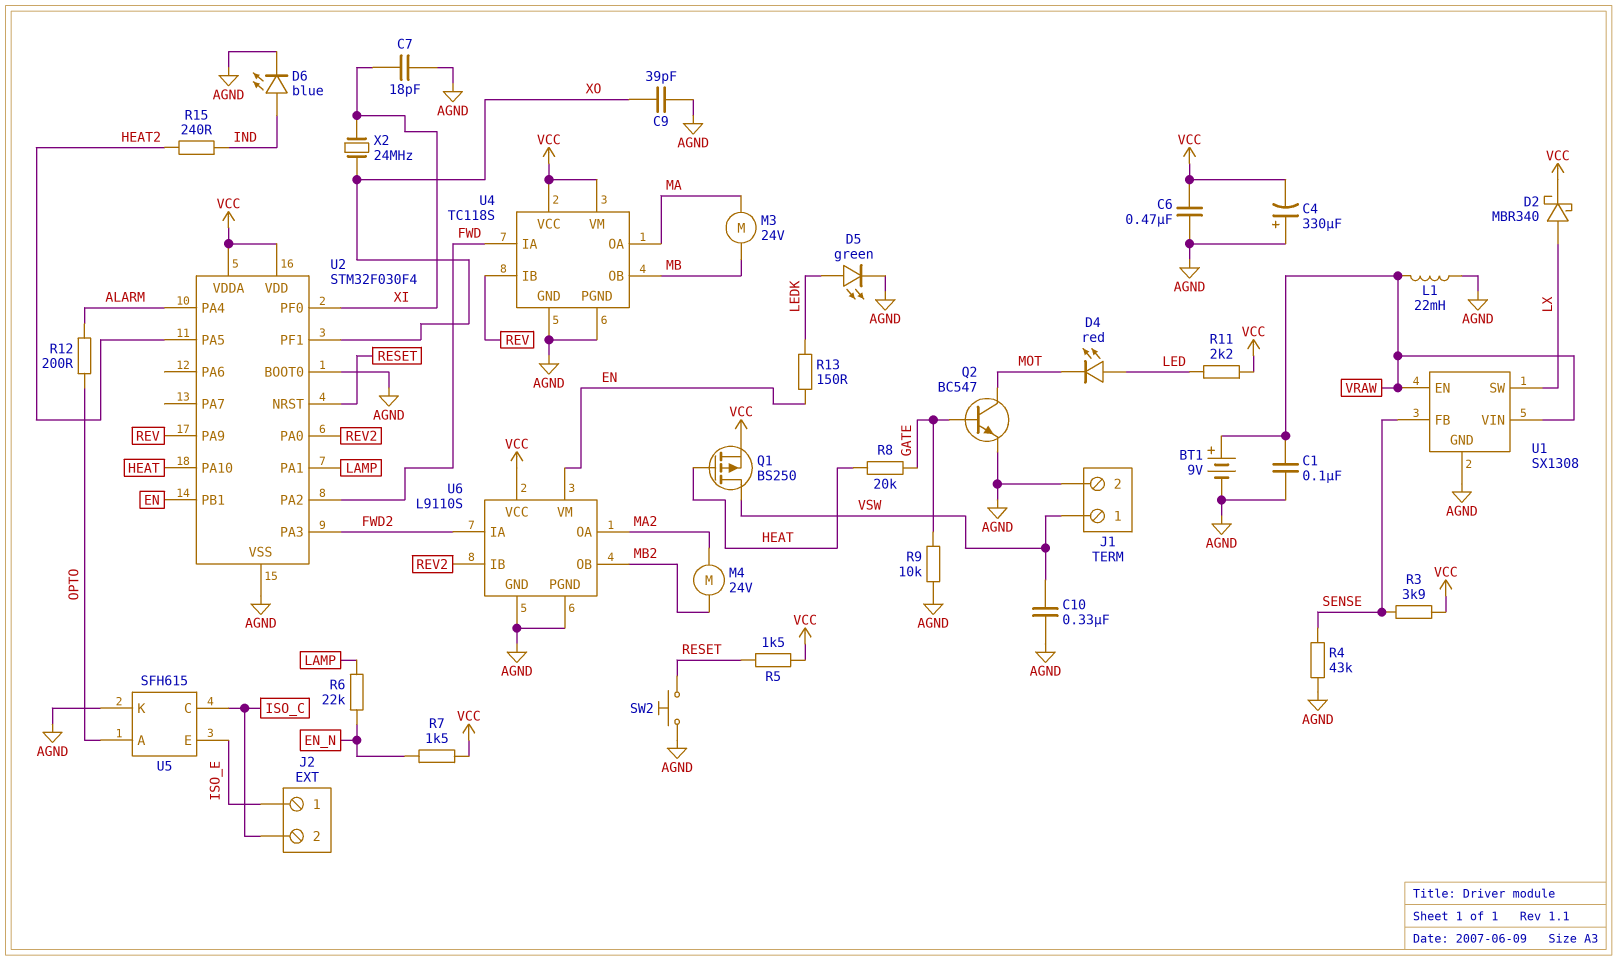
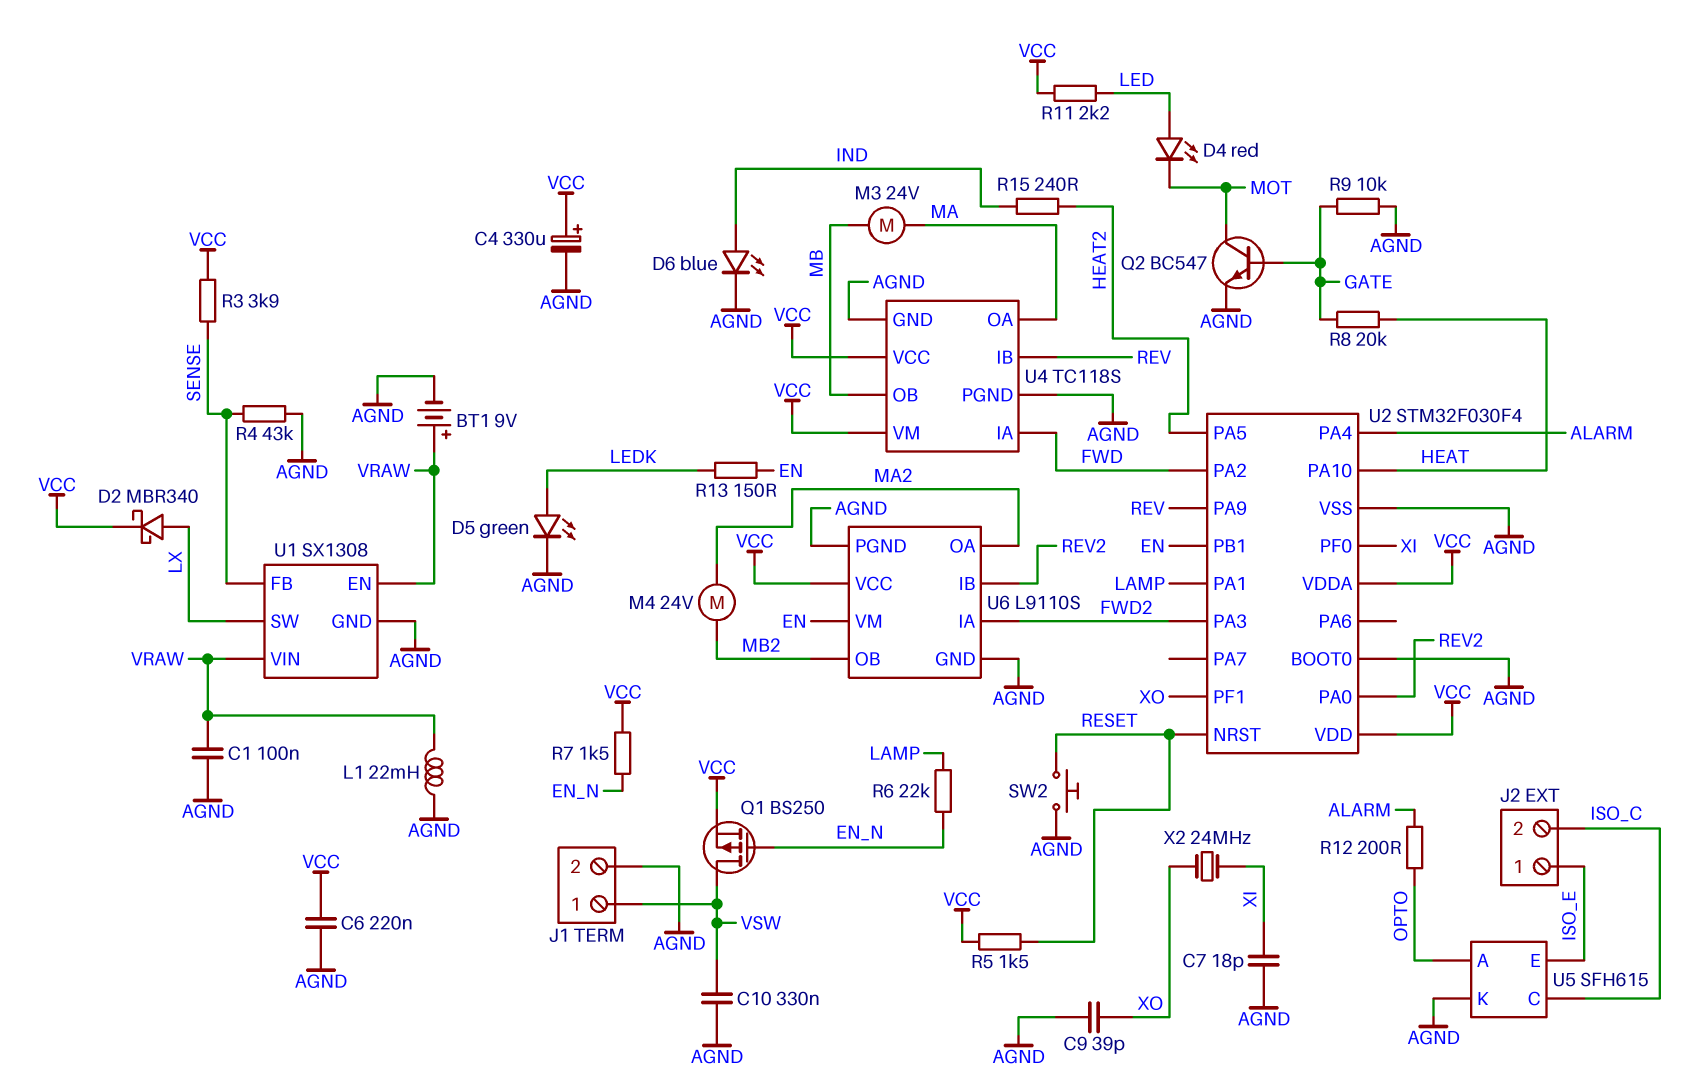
C4: 330uF (plus AGND, minus VCC) -> 330uF (plus VCC, minus AGND)
C6: 470nF (AGND, VCC) -> 220nF (AGND, VCC)
Q1: PMOS BS250 (G HEAT, D VSW, S VCC) -> PMOS BS250 (G EN_N, D VSW, S VCC)

